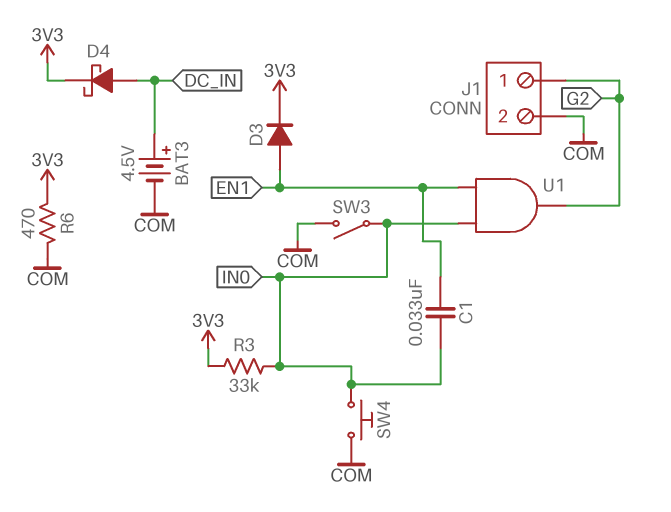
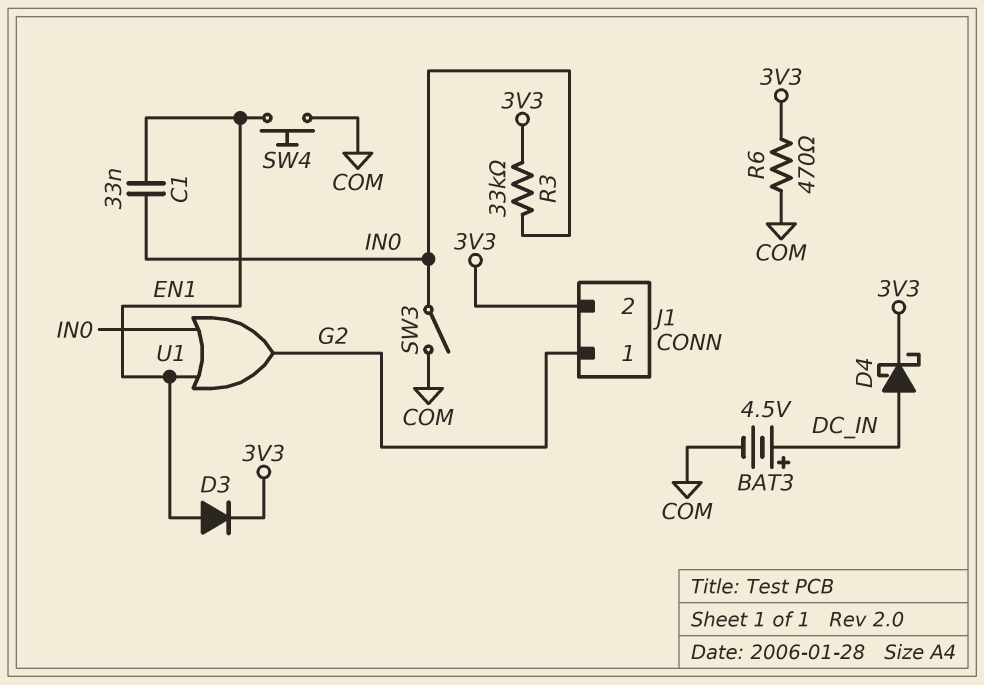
J1 pin 2: COM -> 3V3
SW4: button (COM, IN0) -> button (COM, EN1)
U1: AND (in EN1, in IN0, out G2) -> OR (in EN1, in IN0, out G2)

